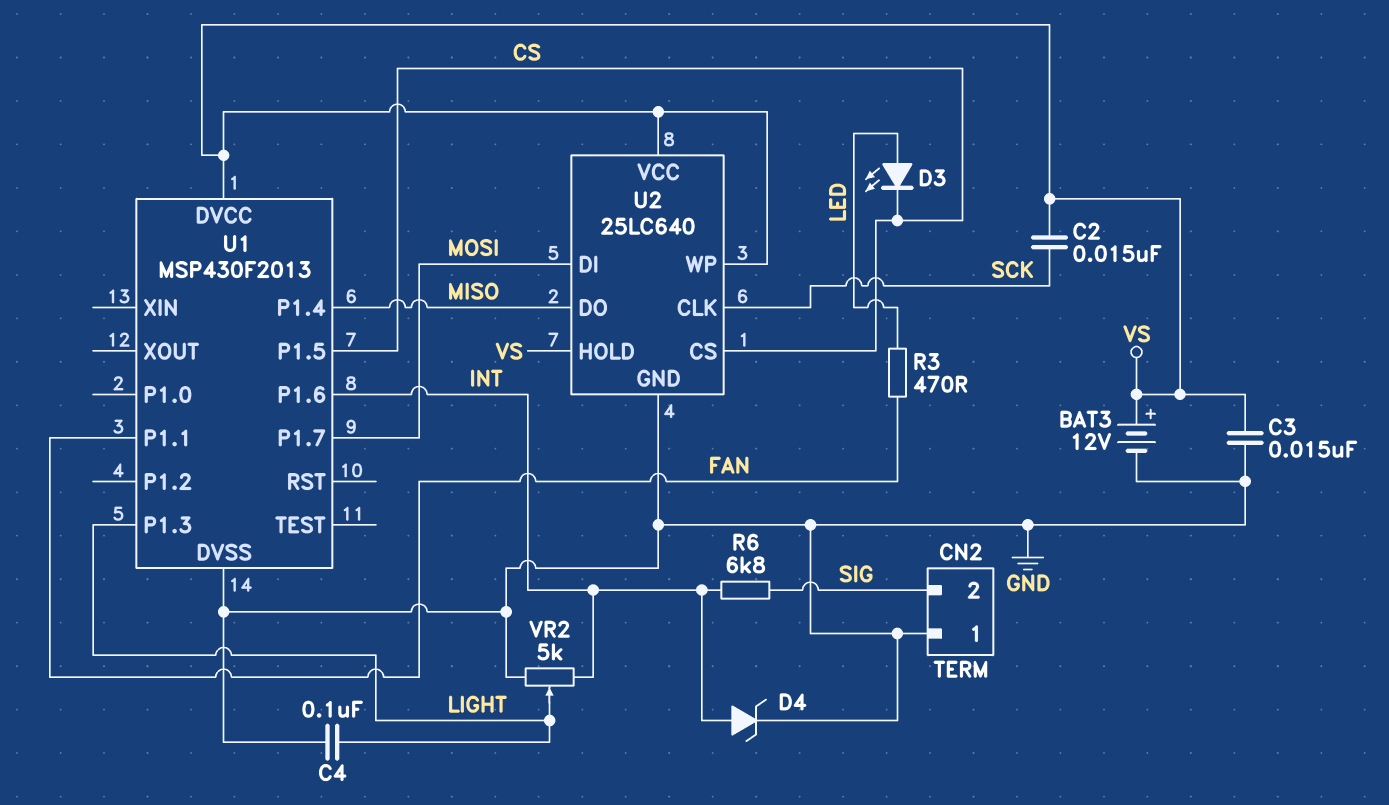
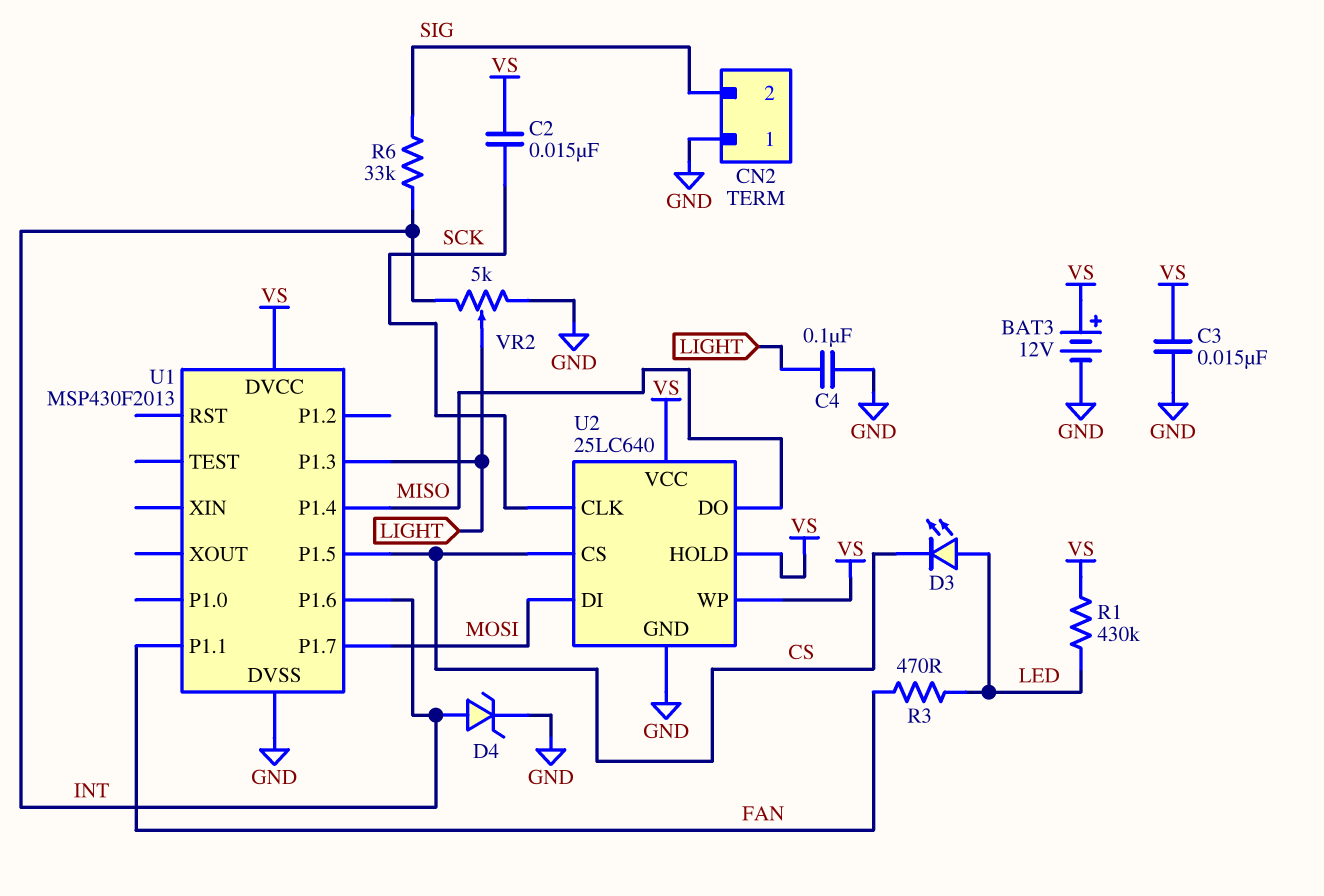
R1: none -> 430k (LED, VS)
R6: 6.8k (INT, SIG) -> 33k (INT, SIG)

